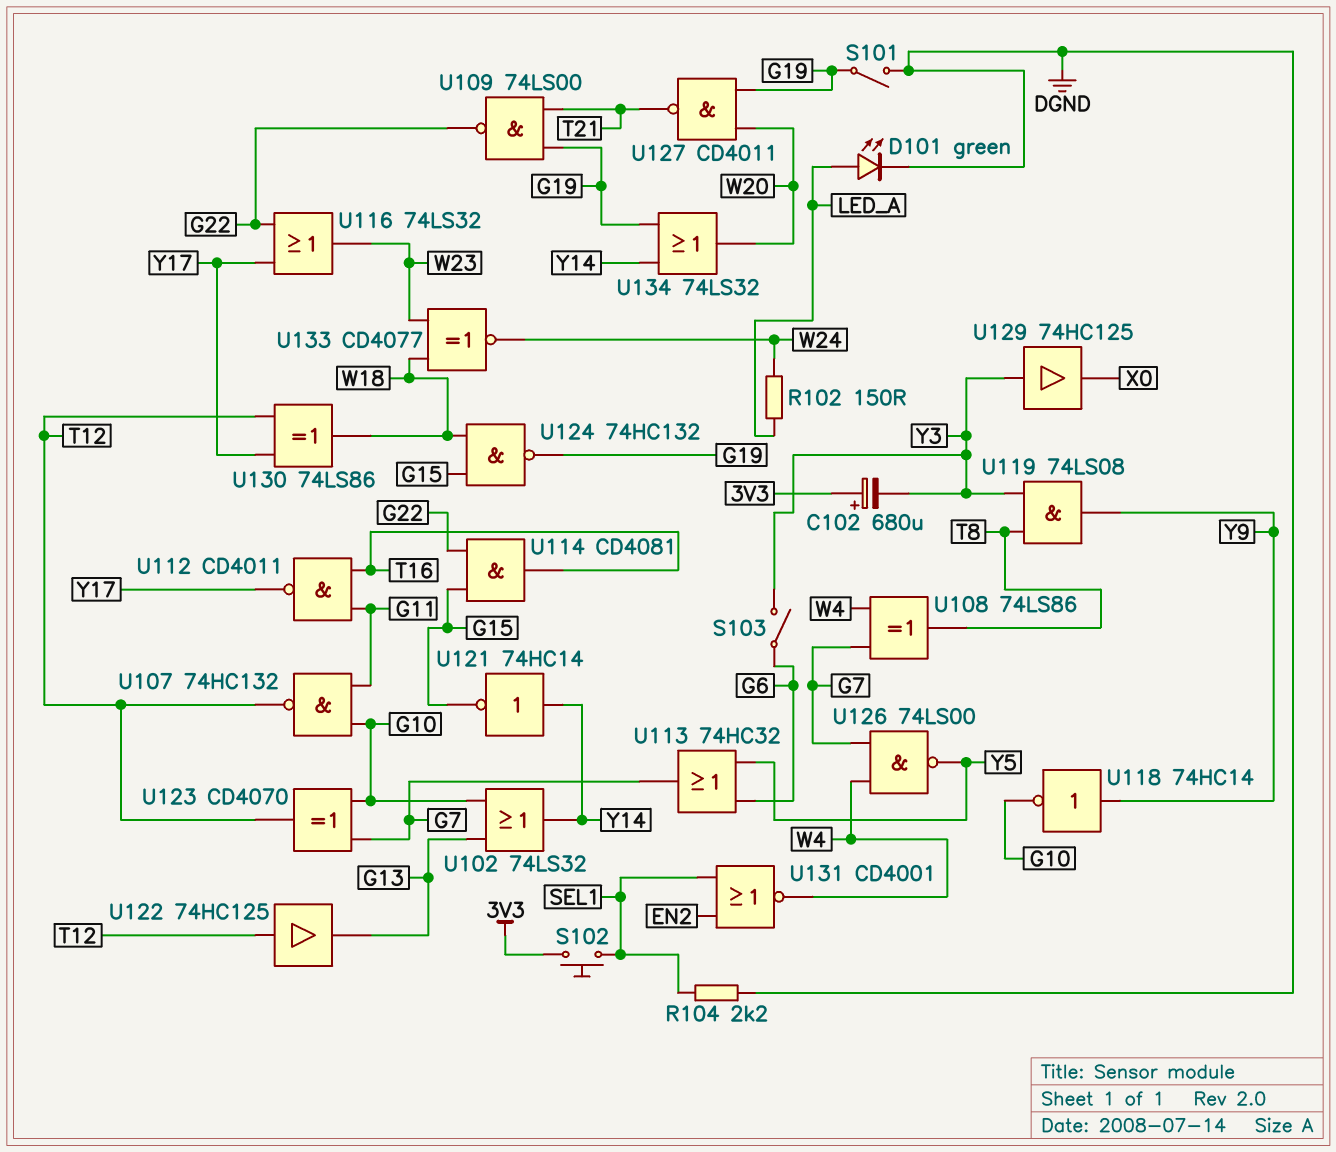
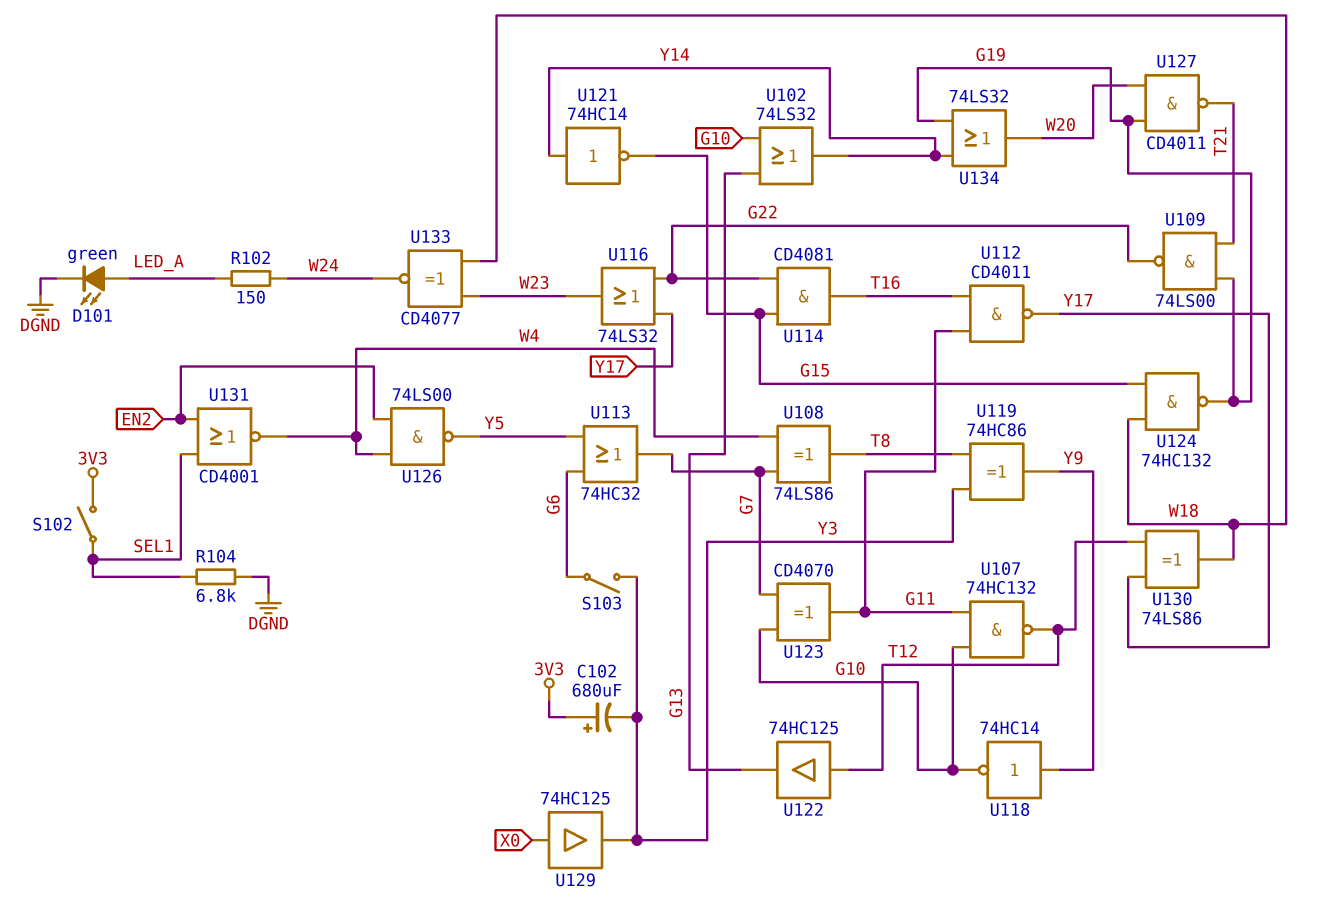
R104: 2.2k (DGND, SEL1) -> 6.8k (DGND, SEL1)
S101: switch (DGND, G19) -> none
S102: button (3V3, SEL1) -> switch (3V3, SEL1)
U119: AND 74LS08 (in T8, in Y3, out Y9) -> XOR 74HC86 (in T8, in Y3, out Y9)
U123: XOR CD4070 (in G7, in G10, out T12) -> XOR CD4070 (in G7, in G10, out G11)
U126: NAND 74LS00 (in G7, in W4, out Y5) -> NAND 74LS00 (in EN2, in W4, out Y5)
U129: buffer 74HC125 (in Y3, out X0) -> buffer 74HC125 (in X0, out Y3)

